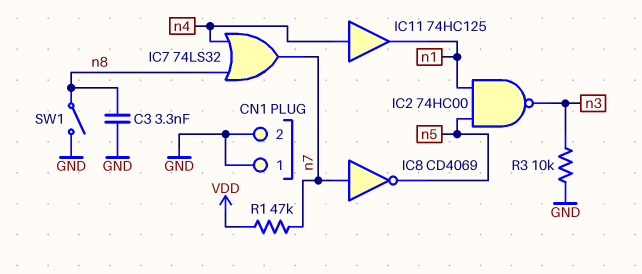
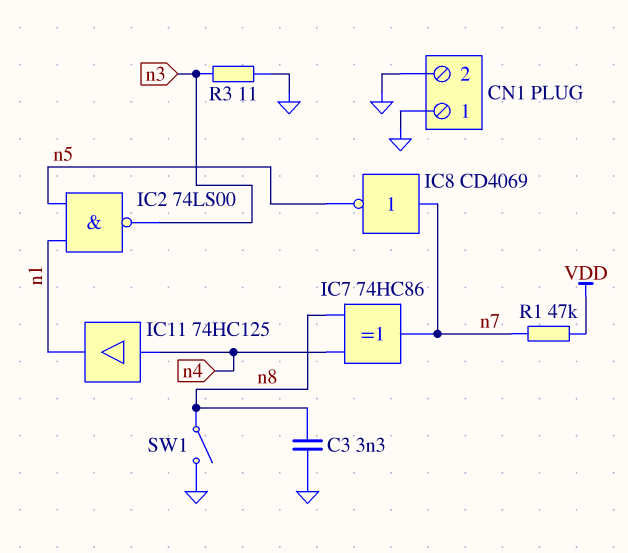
IC2: NAND 74HC00 (in n1, in n5, out n3) -> NAND 74LS00 (in n1, in n5, out n3)
IC7: OR 74LS32 (in n4, in n8, out n7) -> XOR 74HC86 (in n4, in n8, out n7)
R3: 10k (GND, n3) -> 11 (GND, n3)

